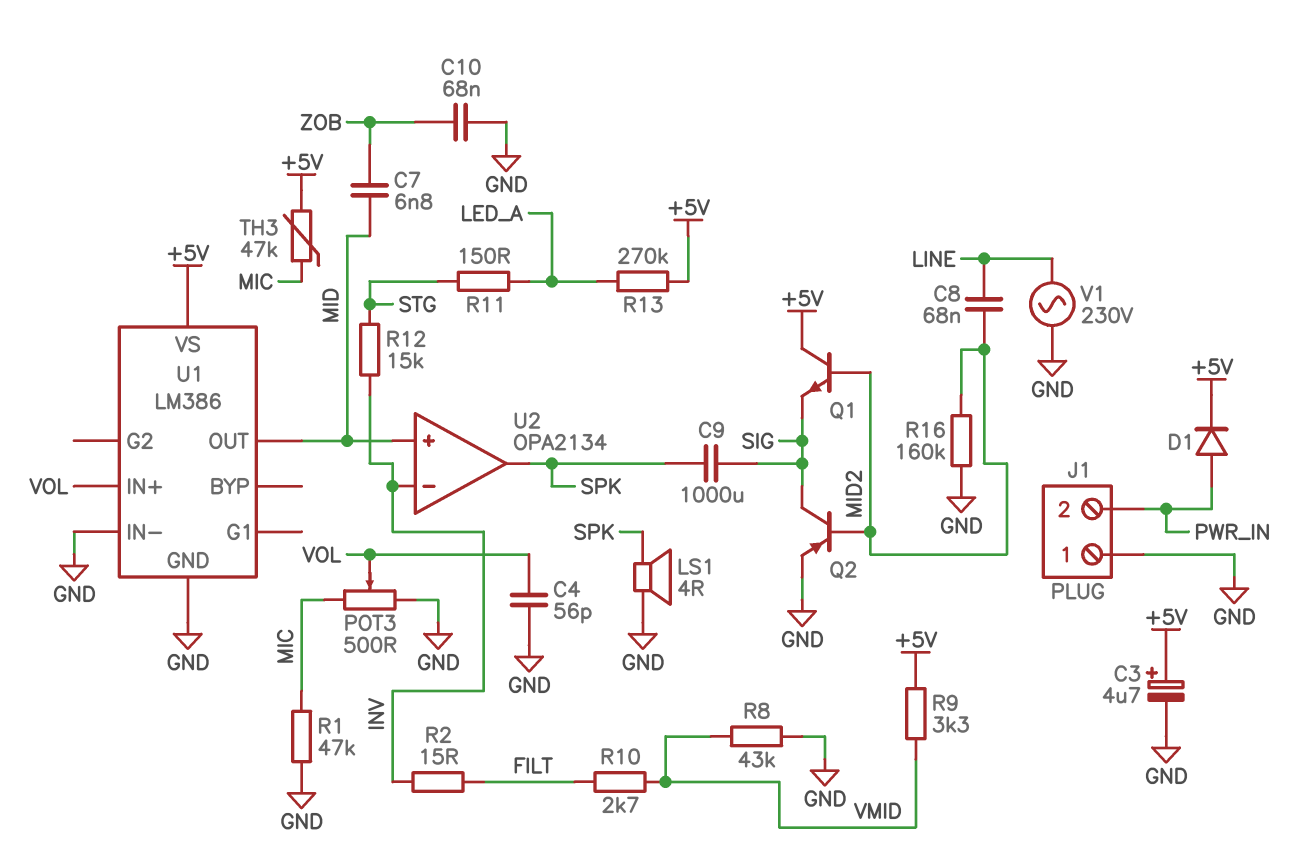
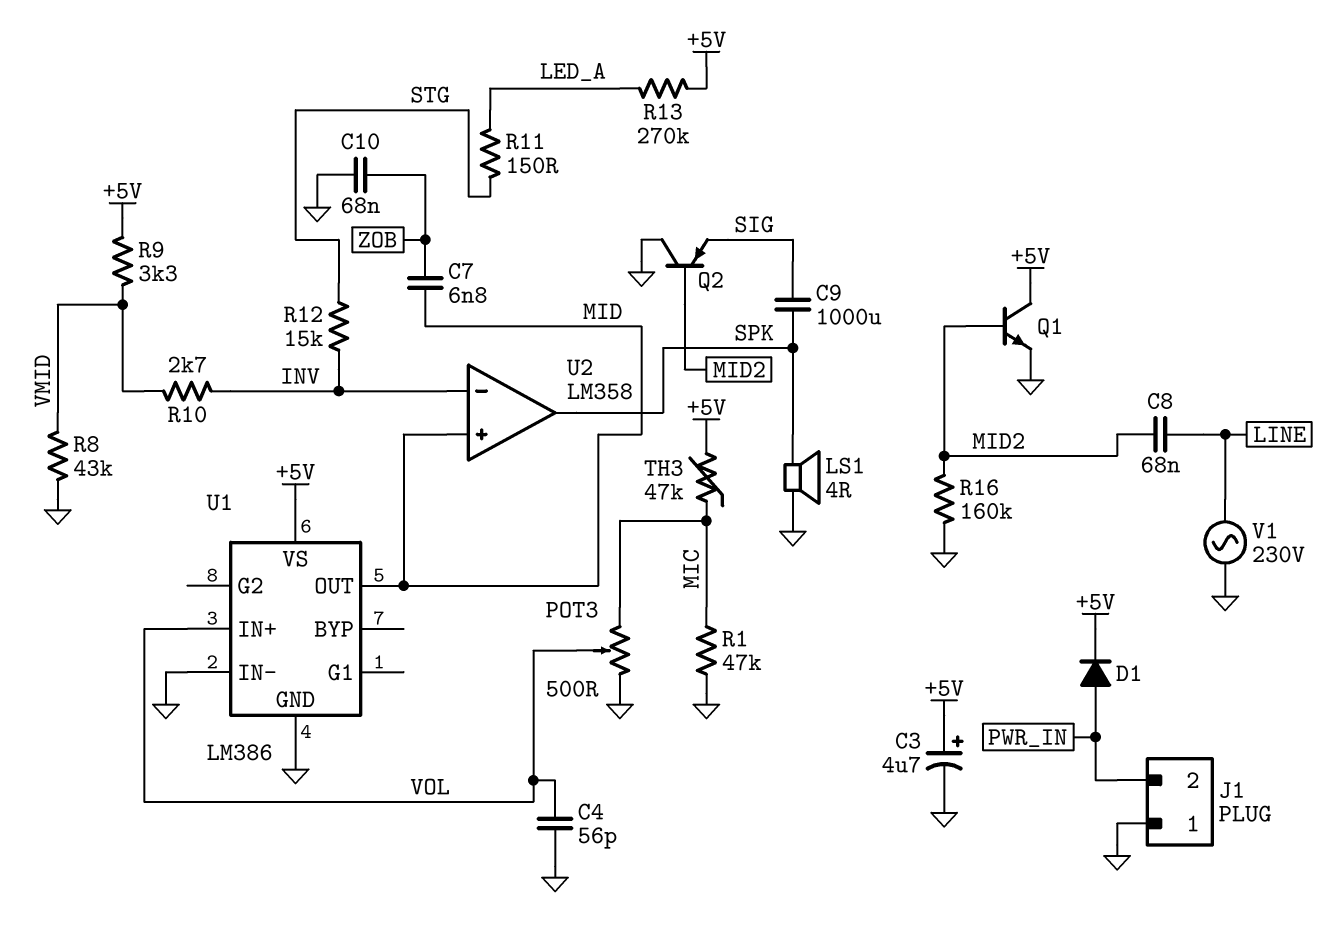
Q1: NPN (B MID2, C +5V, E SIG) -> NPN (B MID2, C +5V, E GND)
Q2: PNP (B MID2, C SIG, E GND) -> PNP (B MID2, C GND, E SIG)
R2: 15 (FILT, INV) -> none
R10: 2.7k (FILT, VMID) -> 2.7k (INV, VMID)
U2: OPA2134 -> LM358

